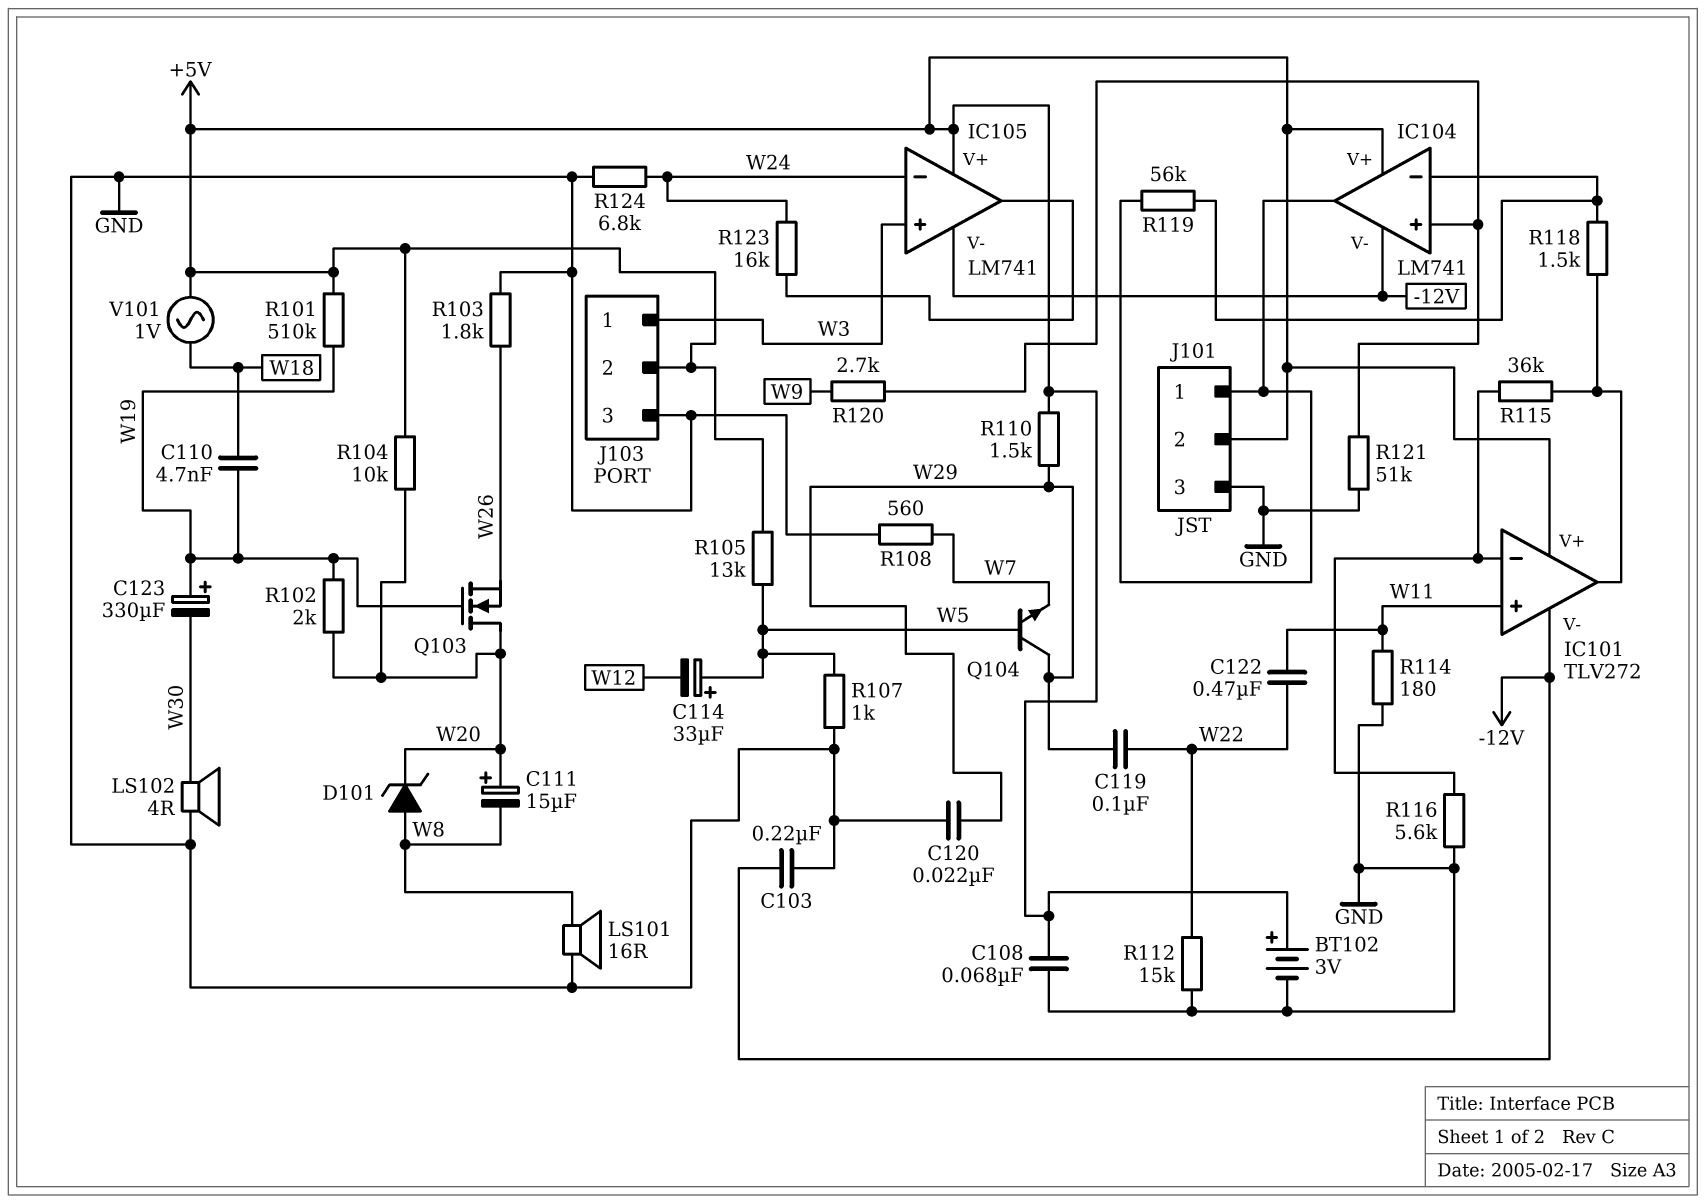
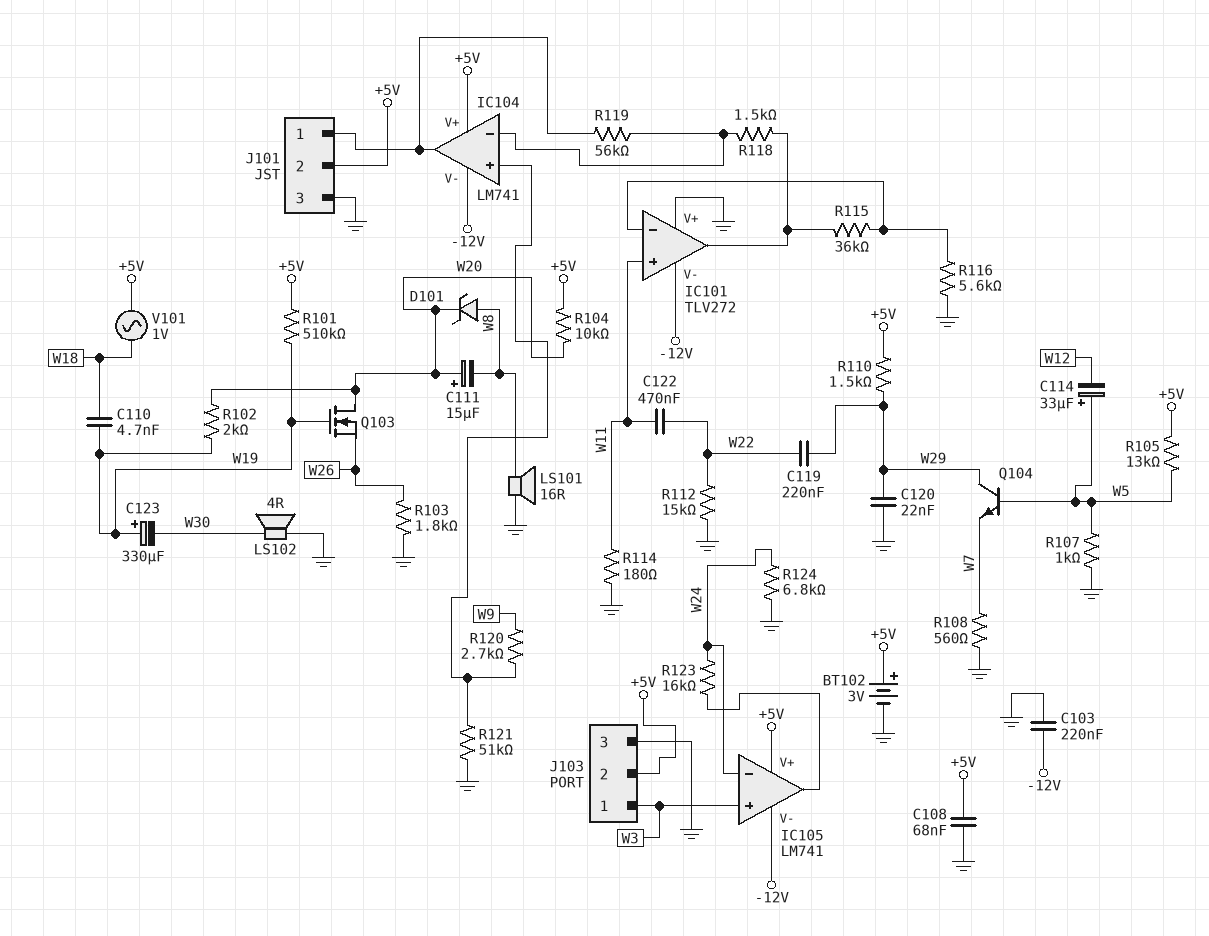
C119: 100nF (W22, W29) -> 220nF (W22, W29)
IC101 pin V+: +5V -> GND

